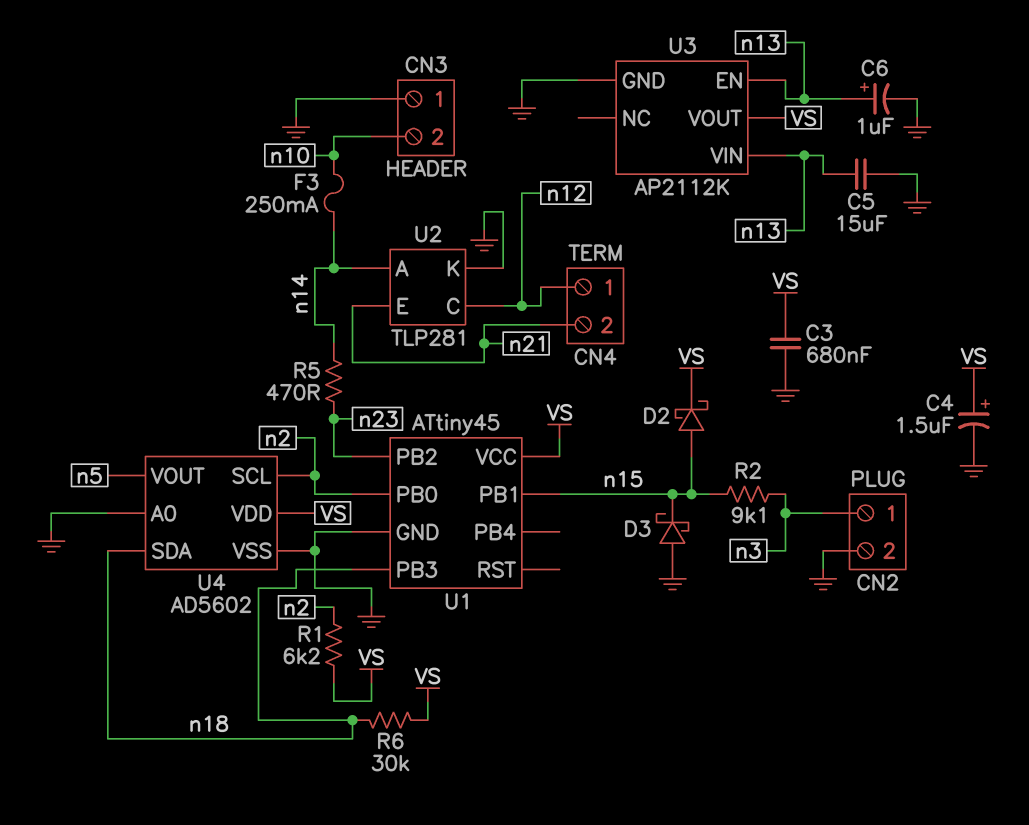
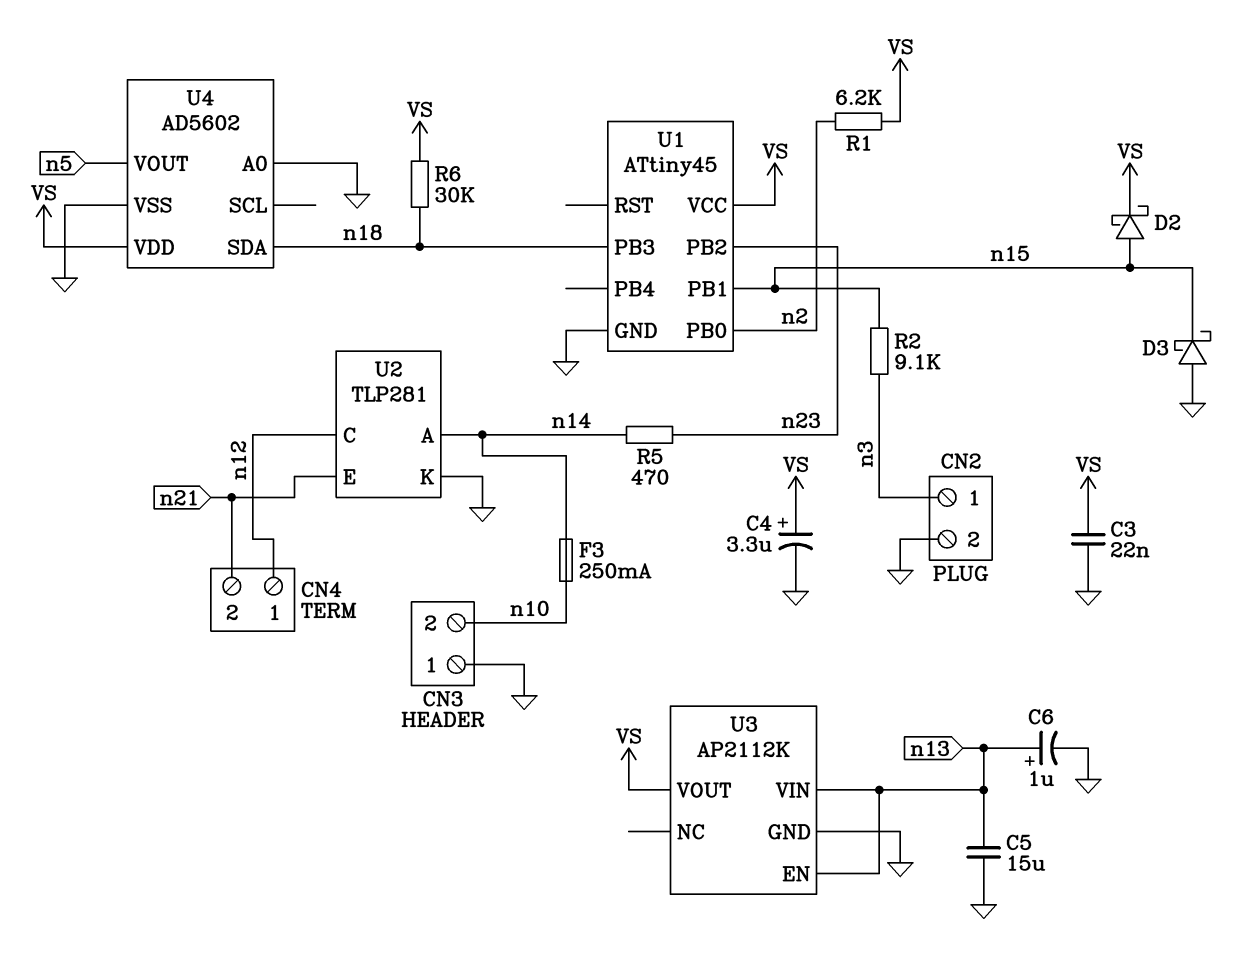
C3: 680nF (GND, VS) -> 22nF (GND, VS)
C4: 1.5uF (plus VS, minus GND) -> 3.3uF (plus VS, minus GND)
U4 pin SCL: n2 -> none

